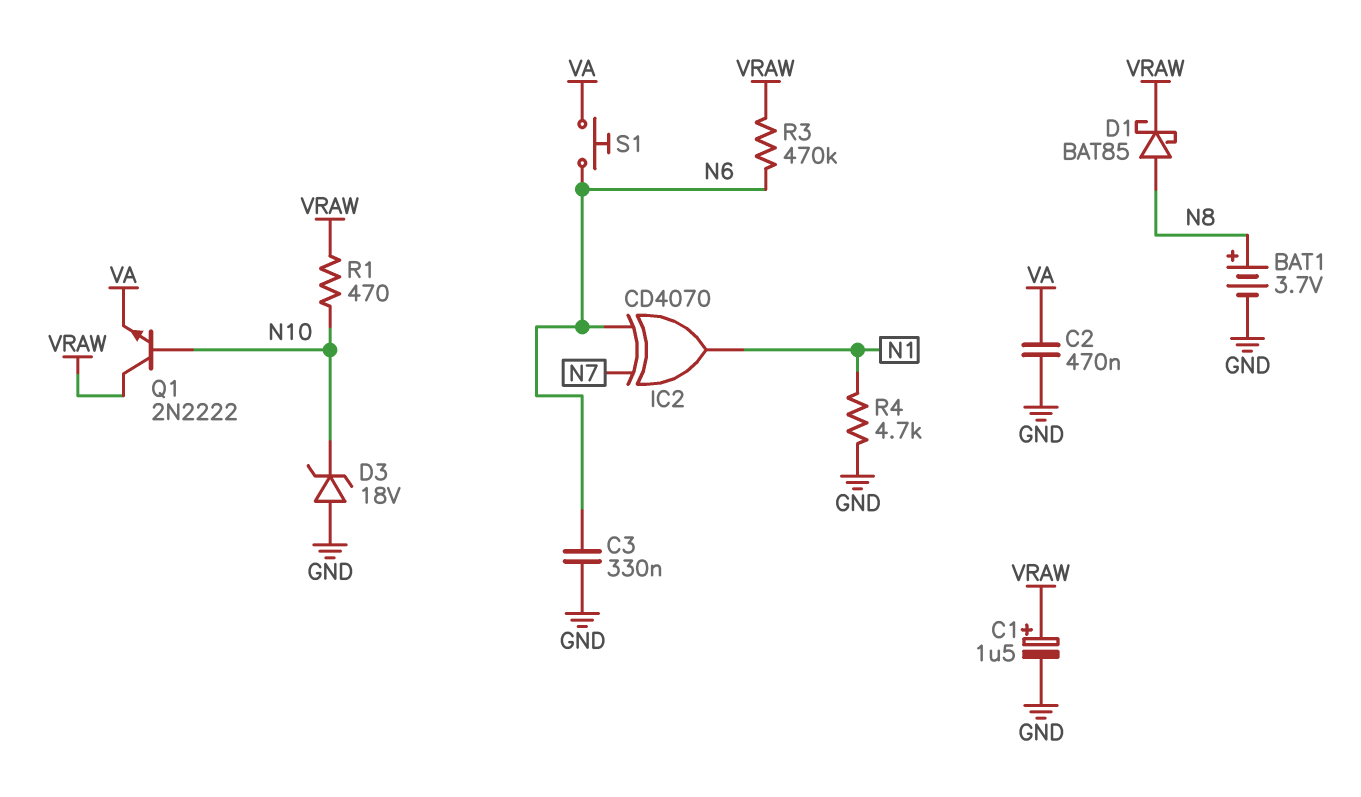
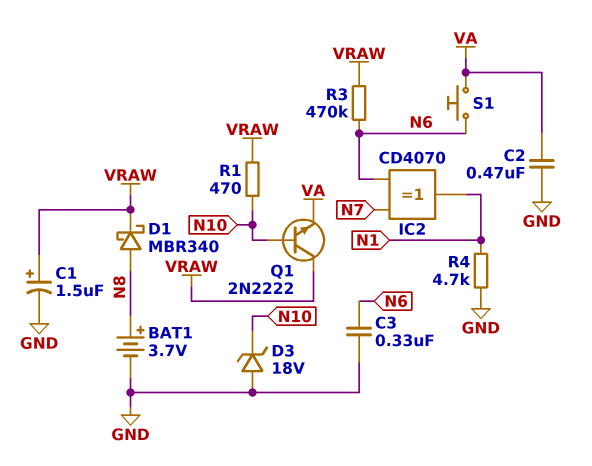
D1: schottky BAT85 (A N8, K VRAW) -> schottky MBR340 (A N8, K VRAW)

